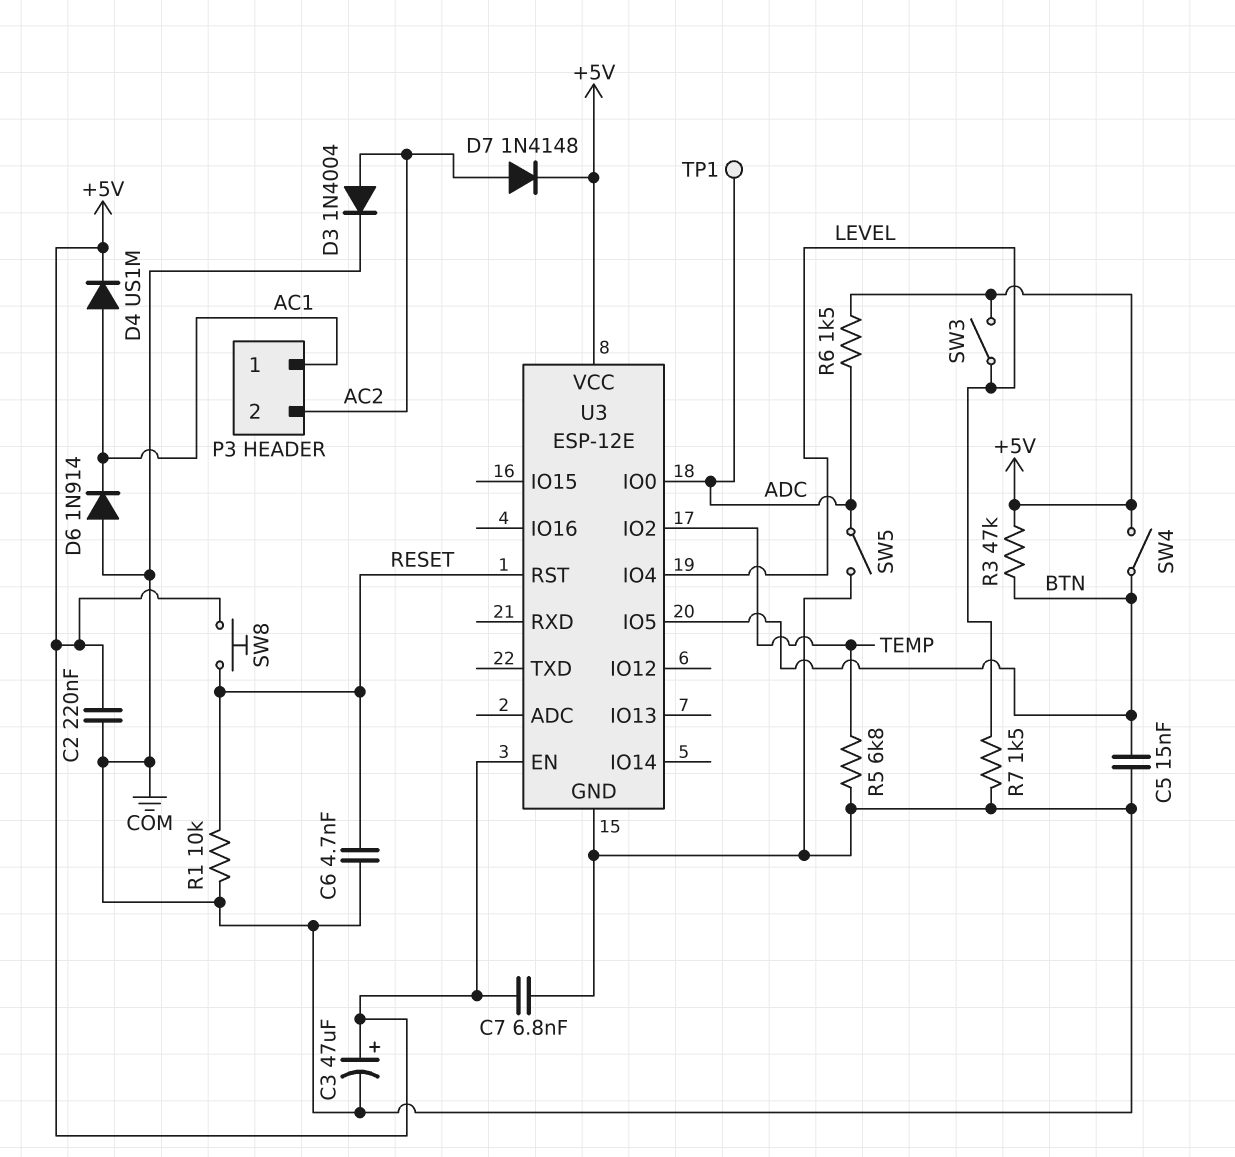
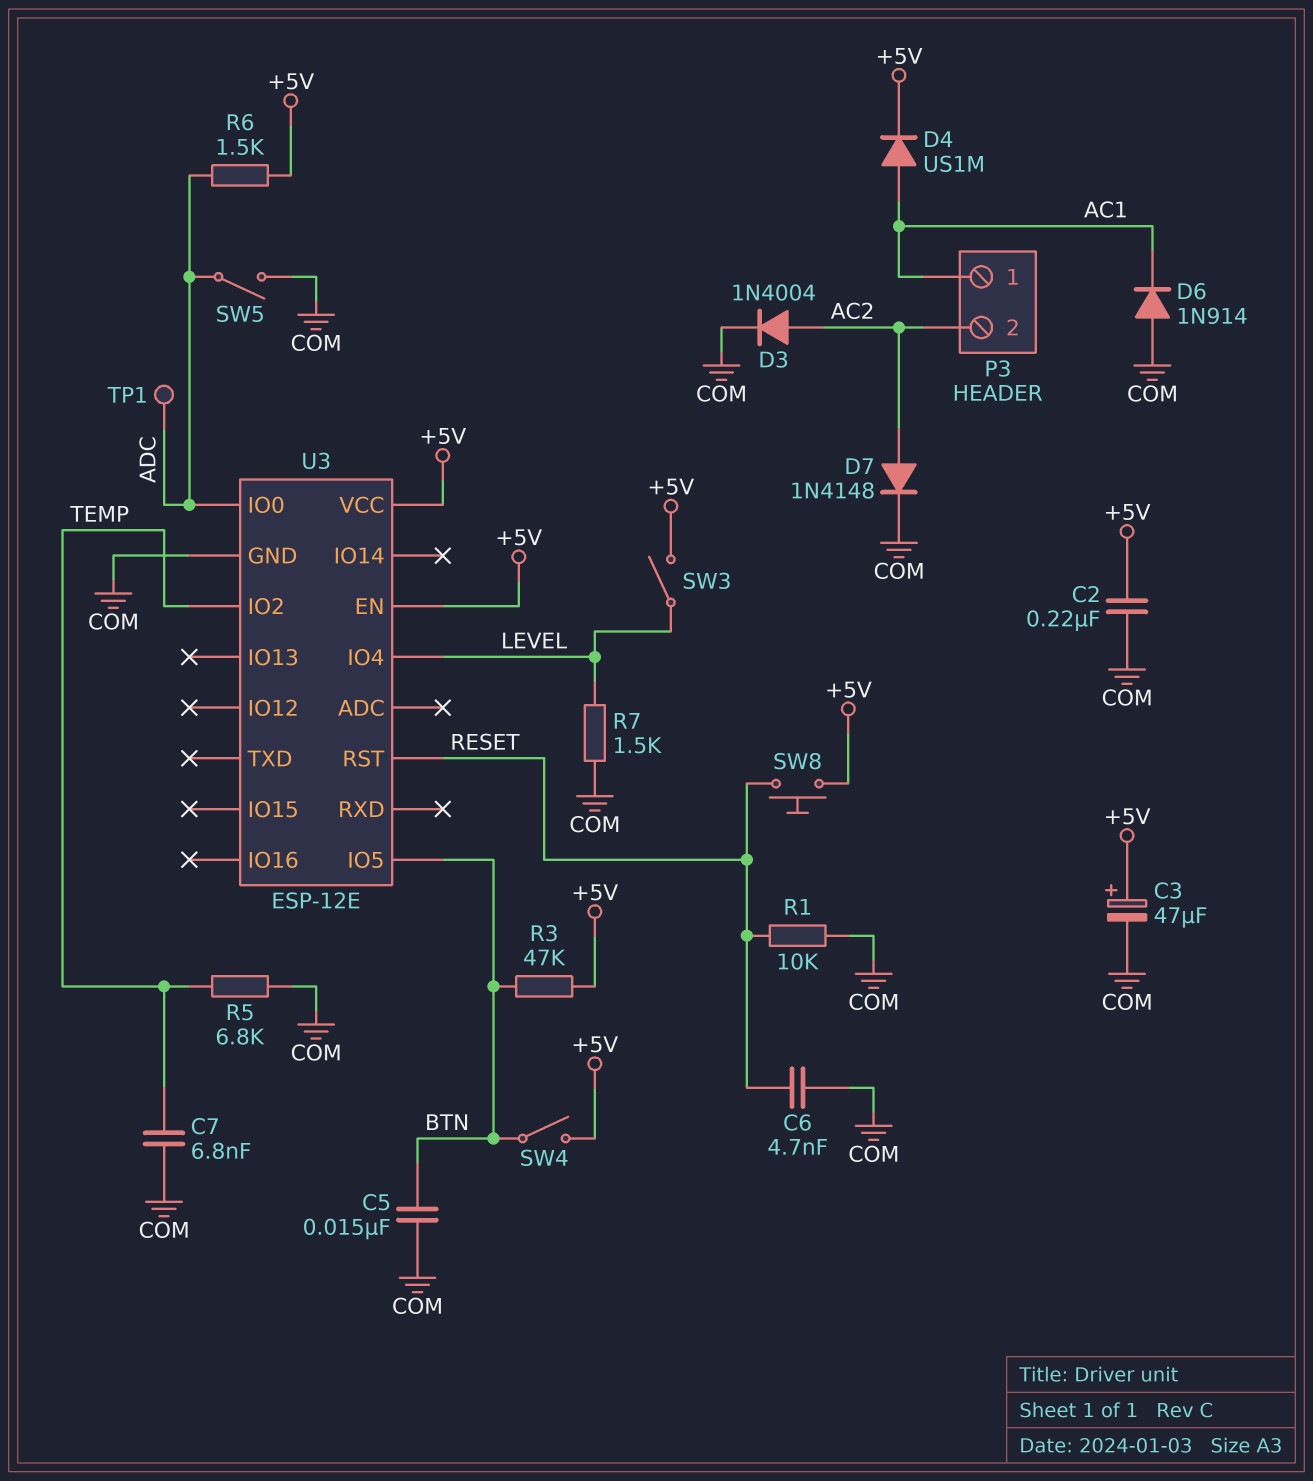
C7: 6.8nF (+5V, COM) -> 6.8nF (COM, TEMP)
D7: diode 1N4148 (A AC2, K +5V) -> diode 1N4148 (A AC2, K COM)

